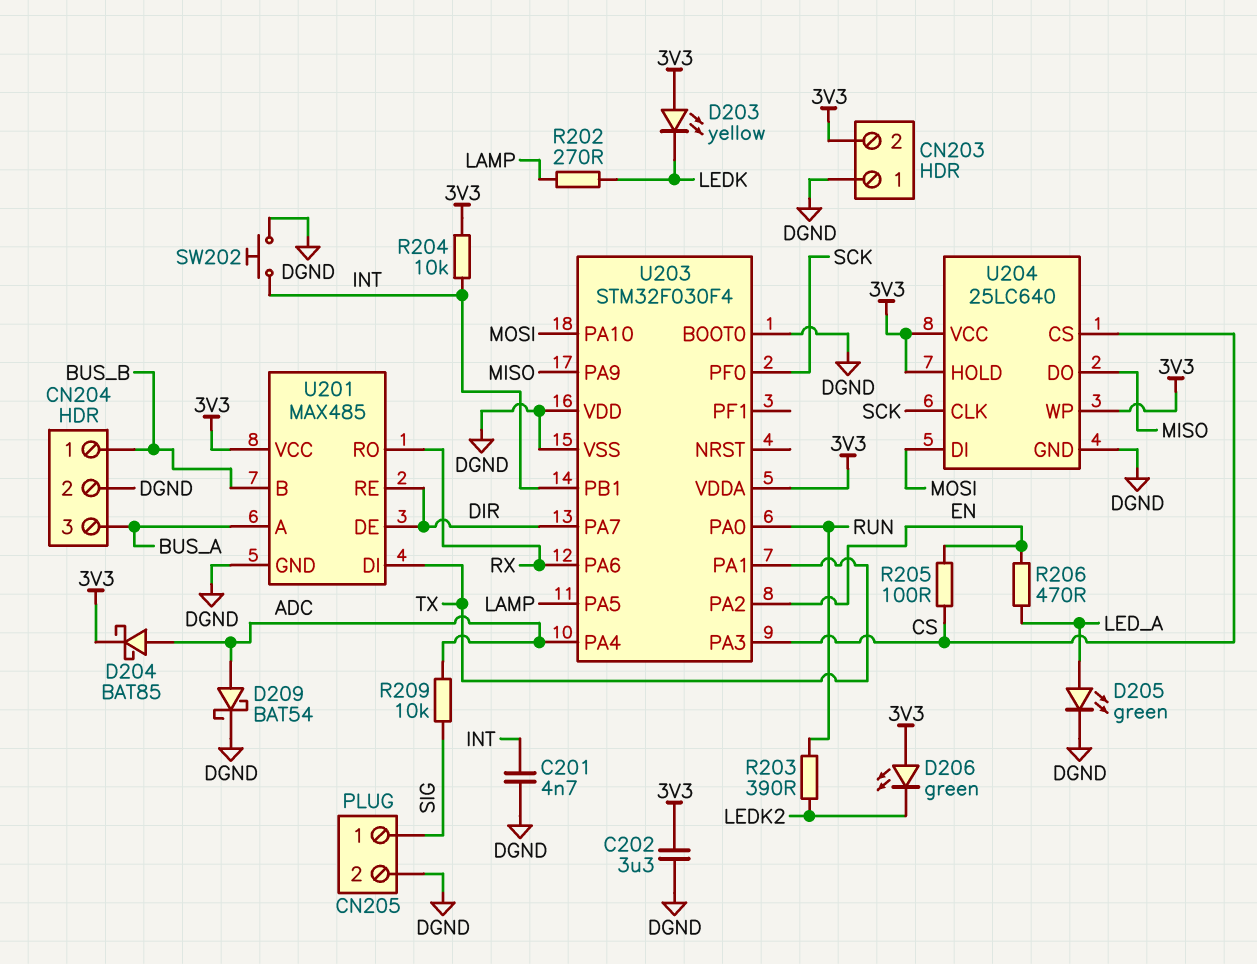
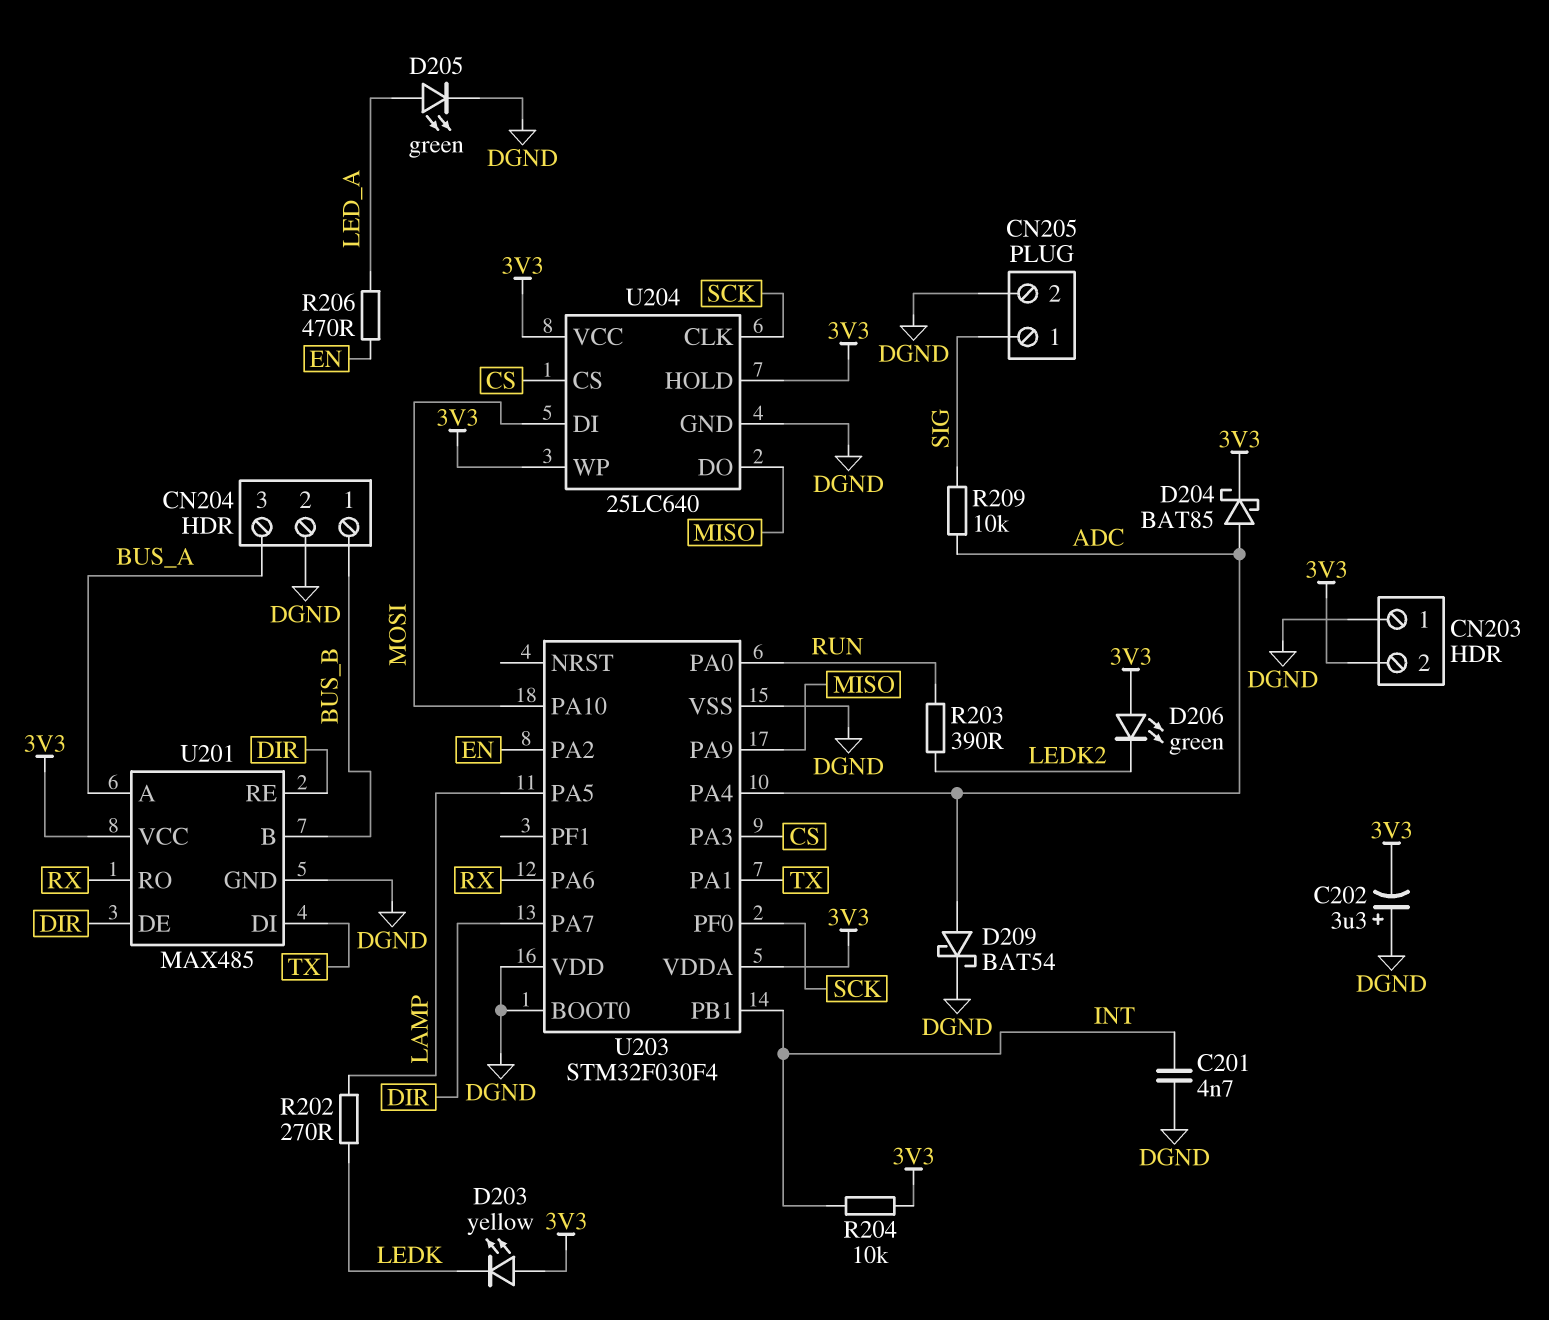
C202: 3.3uF (3V3, DGND) -> 3.3uF (plus DGND, minus 3V3)
R205: 100 (CS, EN) -> none
SW202: button (DGND, INT) -> none

